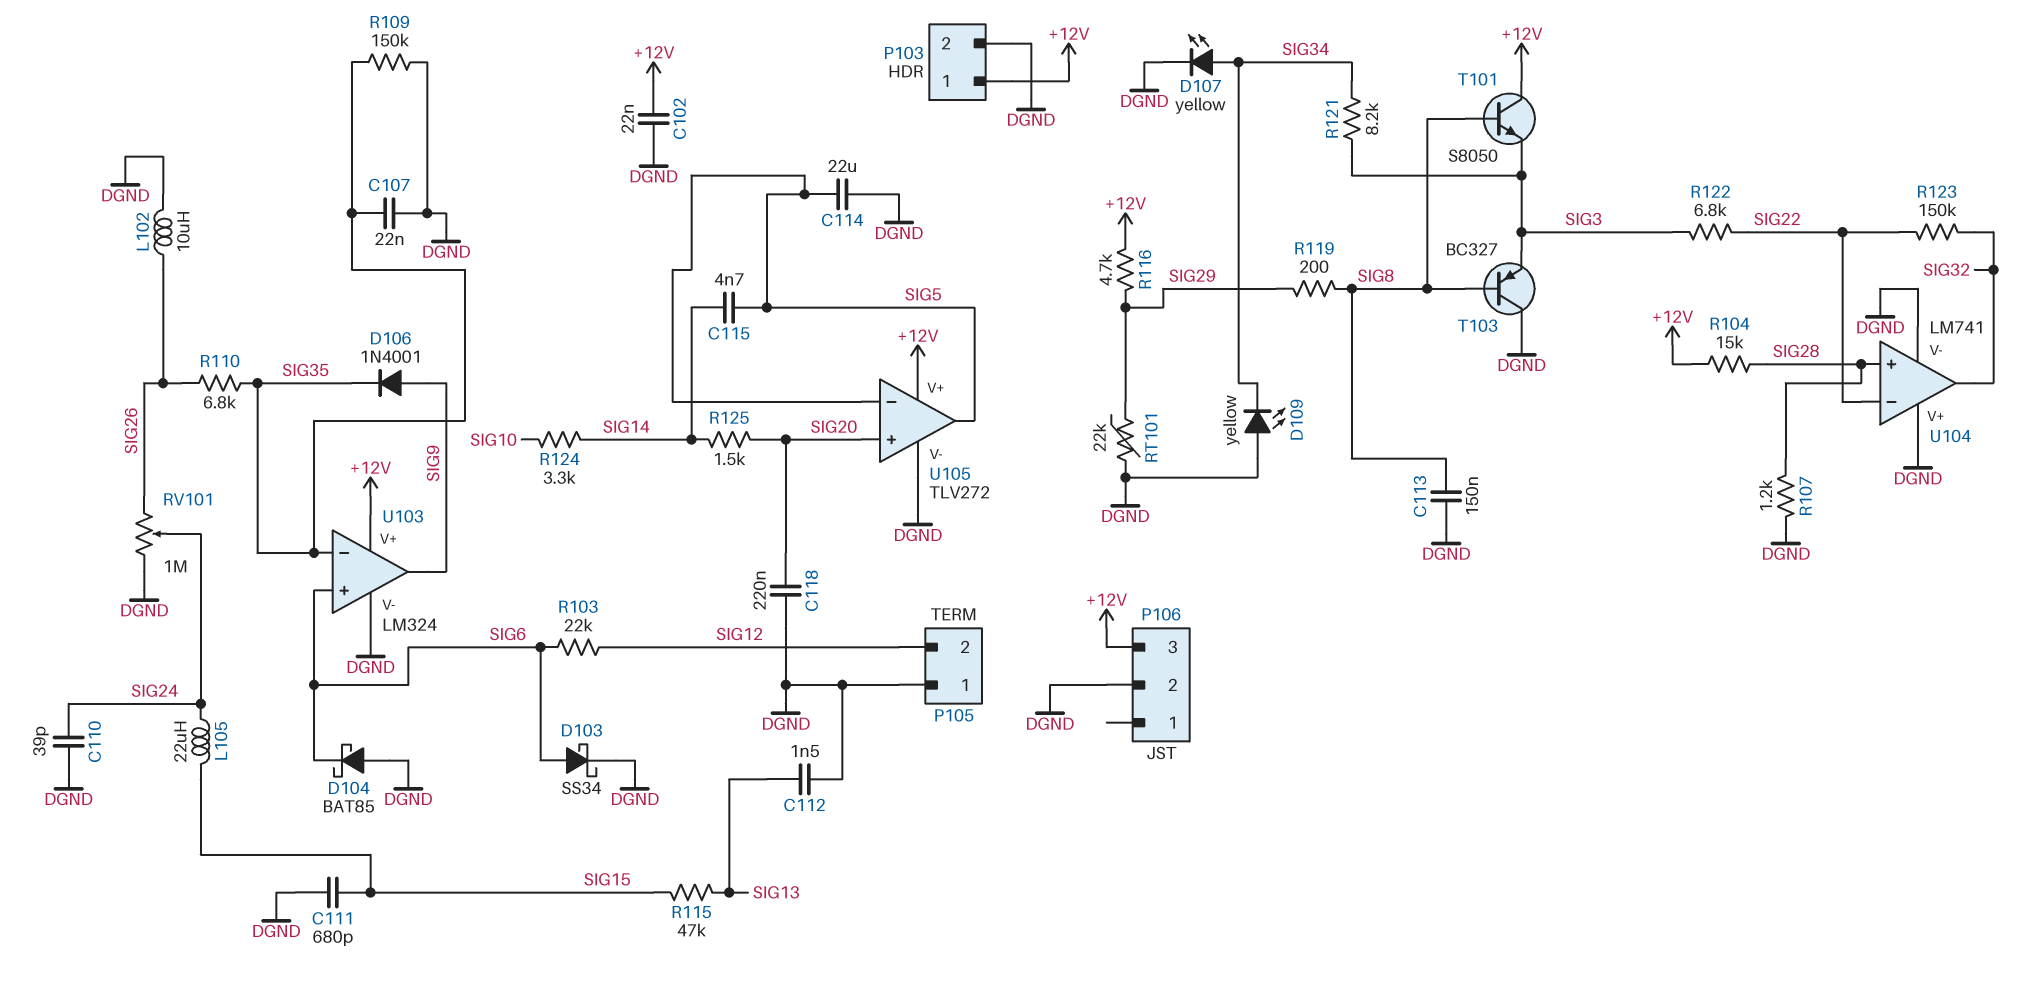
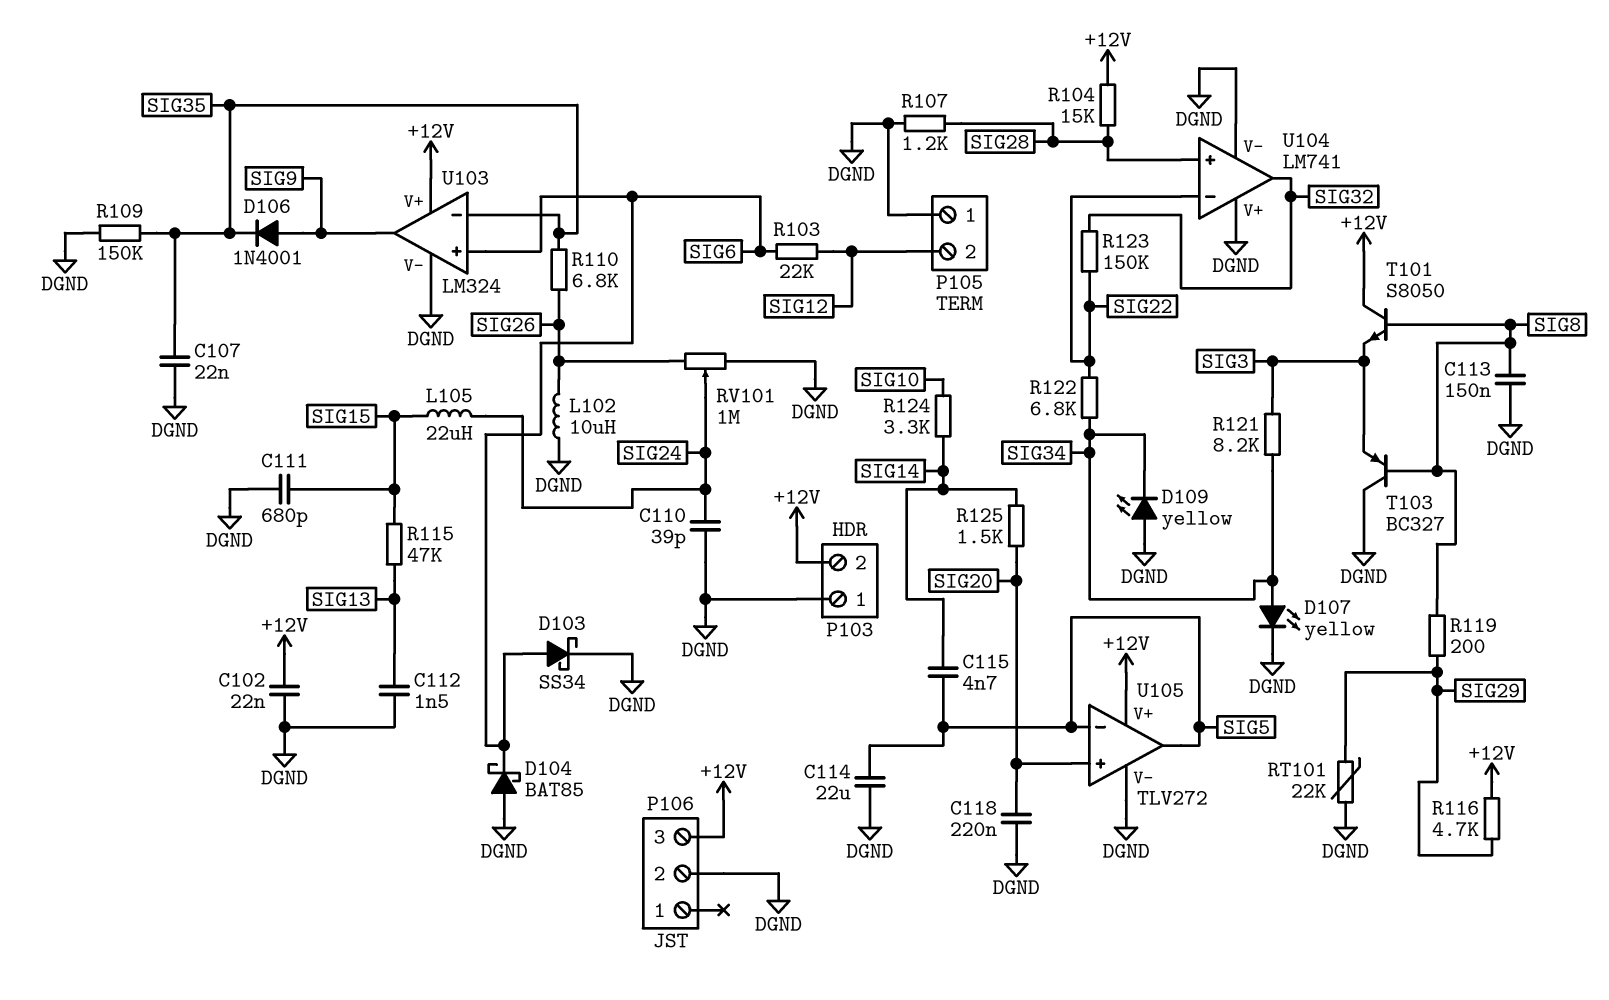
P103 pin 1: +12V -> DGND
P103 pin 2: DGND -> +12V
R122: 6.8k (SIG3, SIG22) -> 6.8k (SIG22, SIG34)

